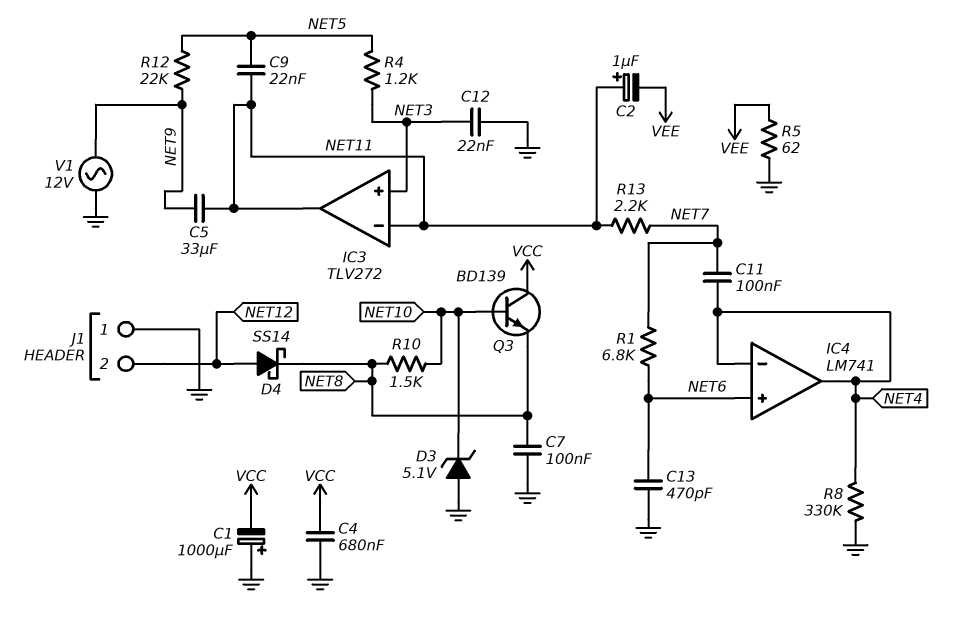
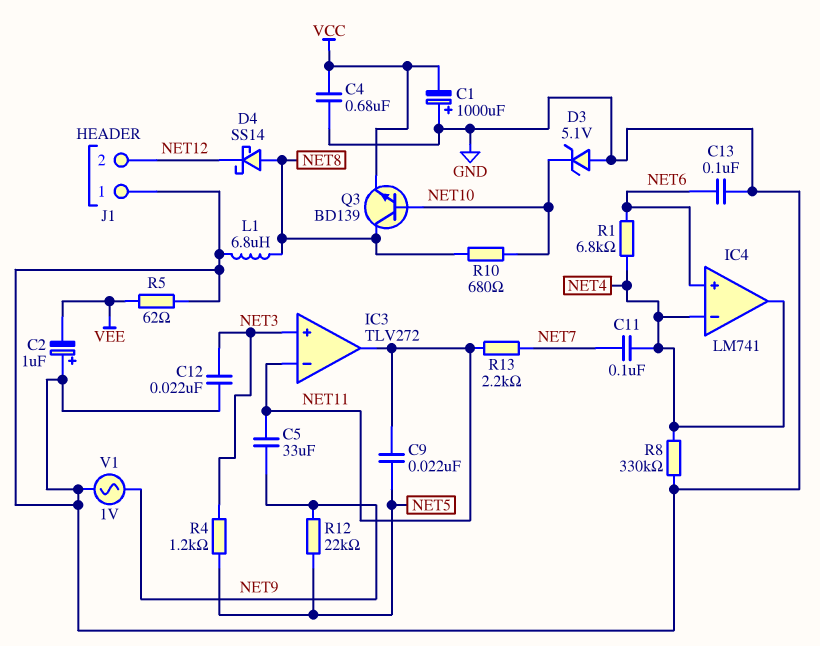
C2: 1uF (plus NET11, minus VEE) -> 1uF (plus GND, minus VEE)
C7: 100nF (GND, NET8) -> none
C13: 470pF (GND, NET6) -> 100nF (GND, NET6)
D4: schottky SS14 (A NET12, K NET8) -> schottky SS14 (A NET8, K NET12)
L1: none -> 6.8uH (GND, NET8)
Q3: NPN BD139 (B NET10, C VCC, E NET8) -> NPN BD139 (B NET10, C NET8, E VCC)
R1: 6.8k (NET6, NET7) -> 6.8k (NET4, NET6)
R10: 1.5k (NET8, NET10) -> 680 (NET8, NET10)
V1: AC 12V (GND, NET9) -> AC 1V (GND, NET9)

